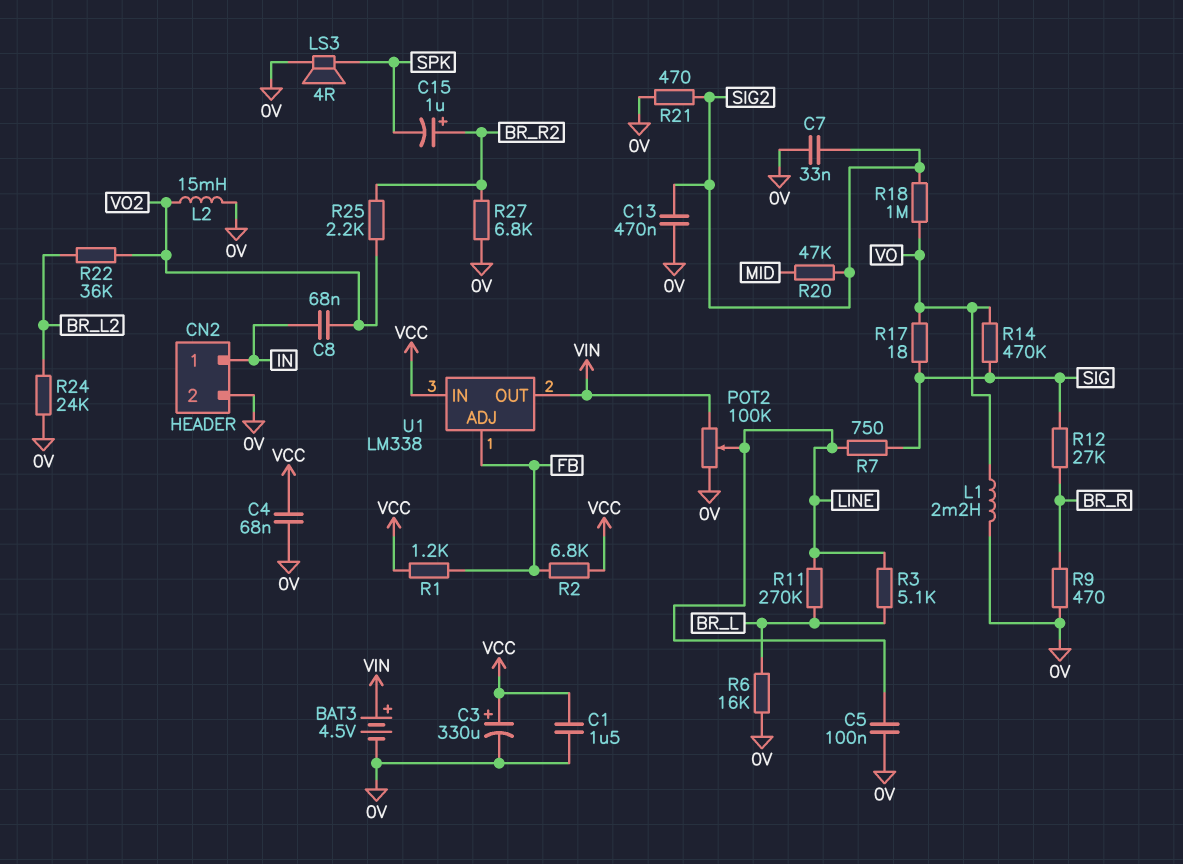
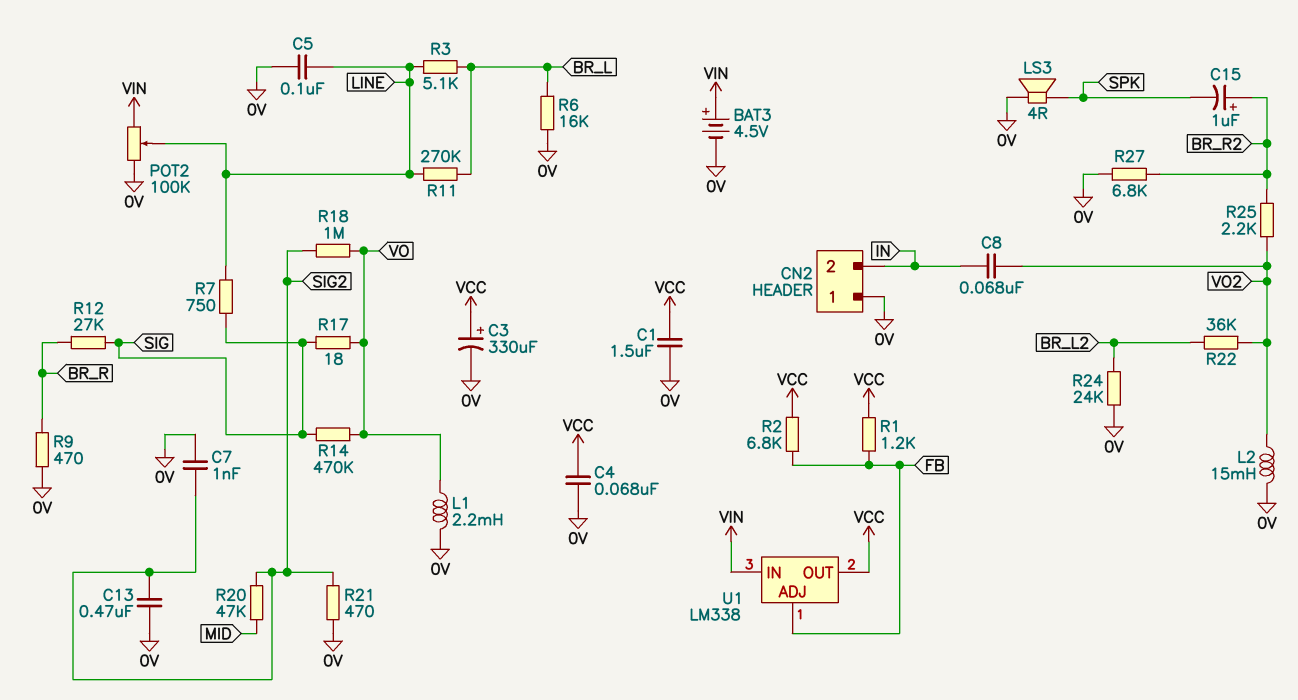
C7: 33nF (0V, SIG2) -> 1nF (0V, SIG2)
CN2 pin 1: IN -> 0V
CN2 pin 2: 0V -> IN
U1 pin IN: VCC -> VIN
U1 pin OUT: VIN -> VCC

